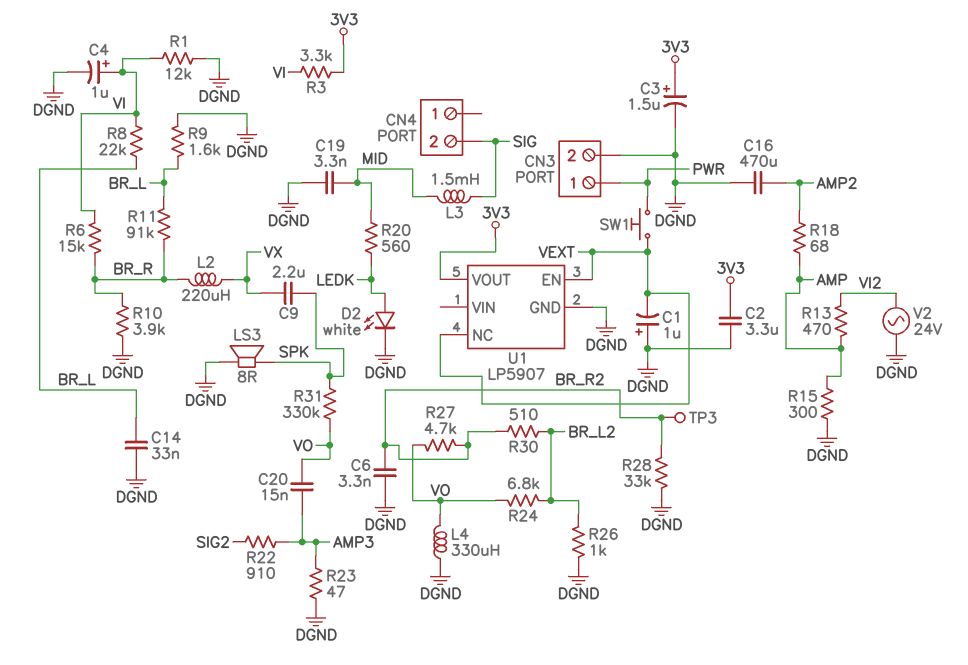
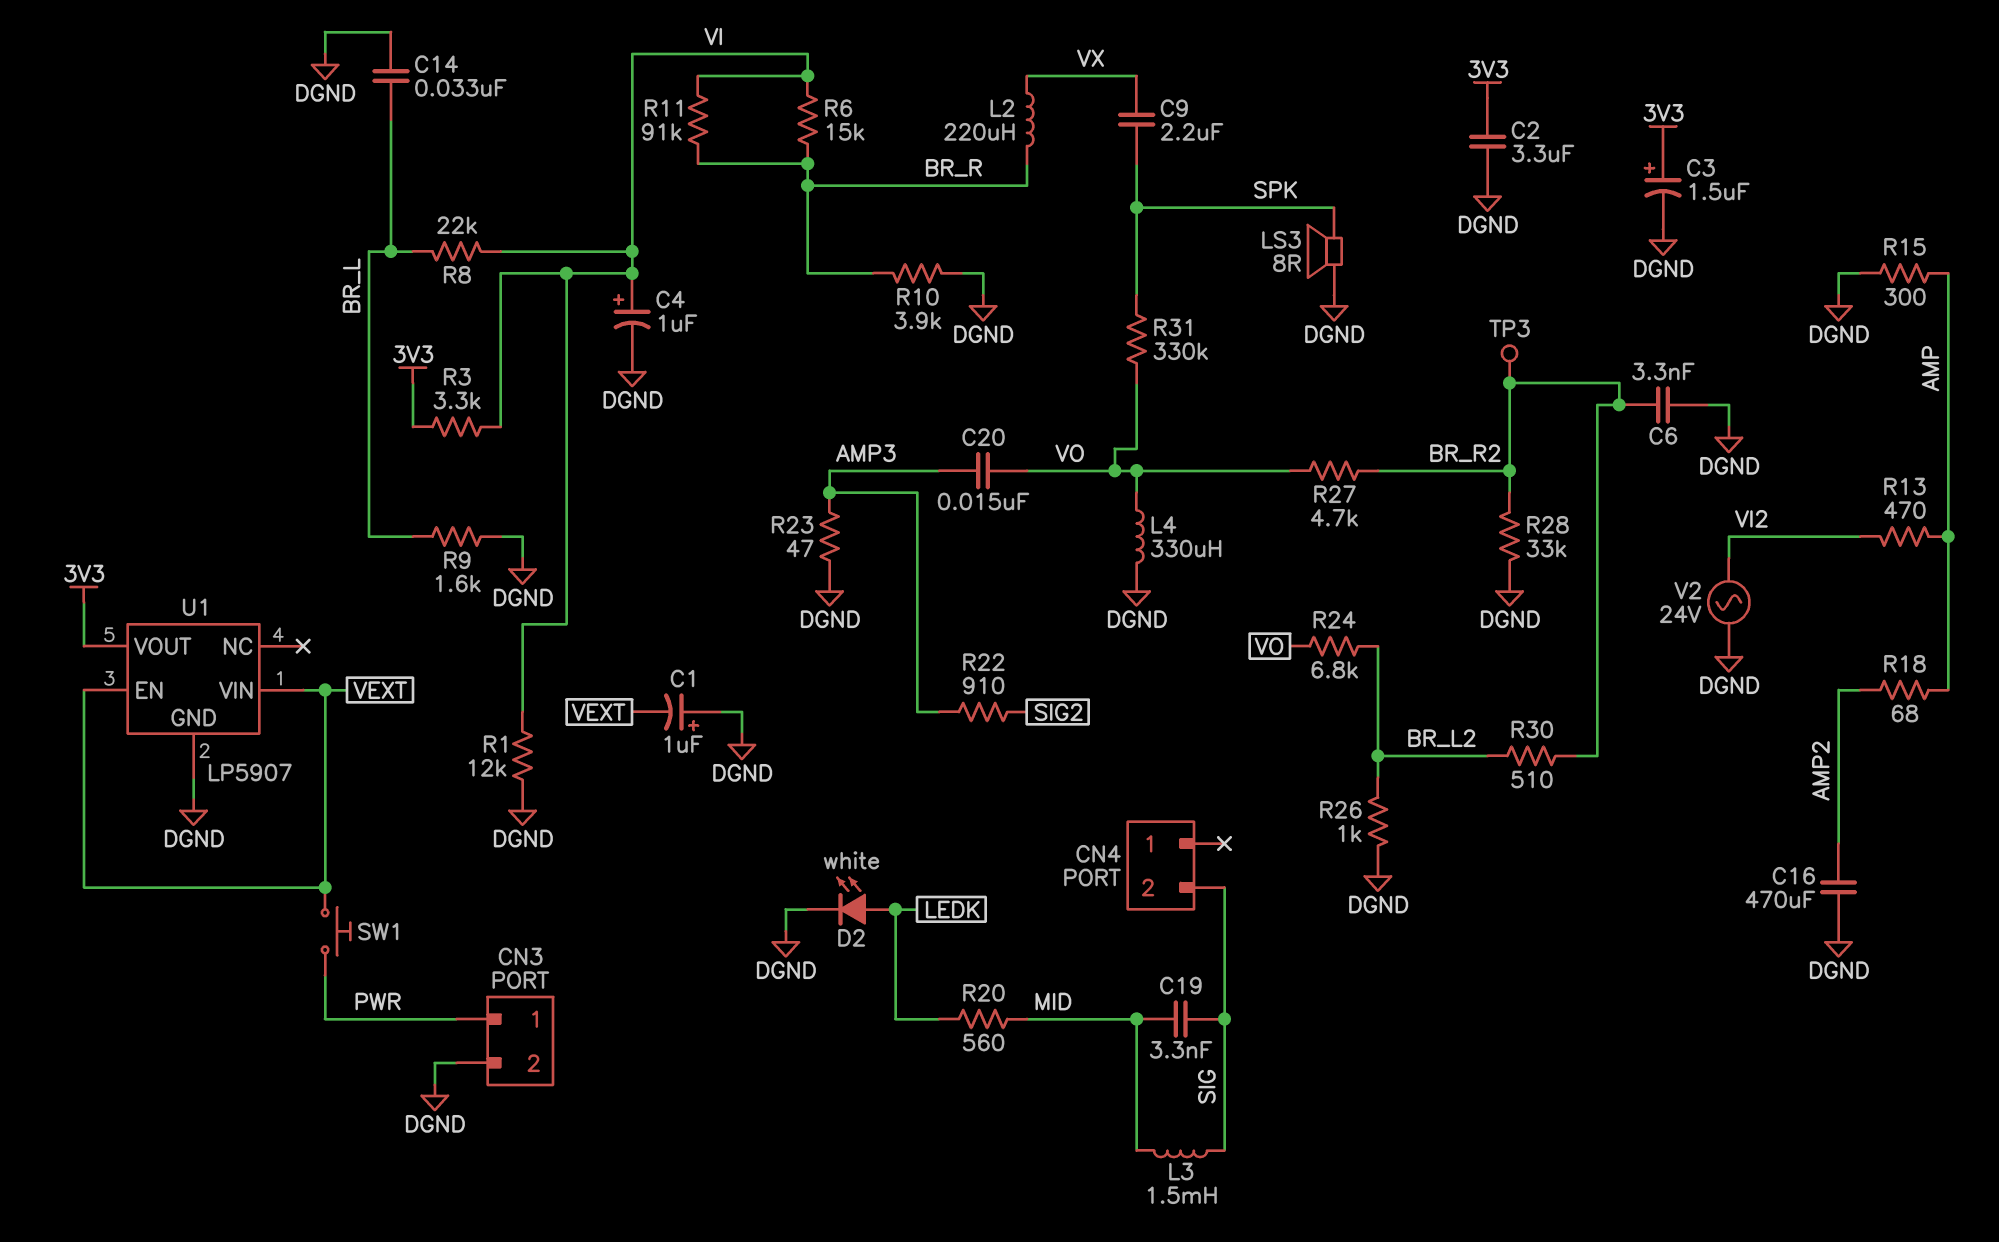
C19: 3.3nF (DGND, MID) -> 3.3nF (MID, SIG)
R11: 91k (BR_L, BR_R) -> 91k (BR_R, VI)
U1 pin NC: VEXT -> none
U1 pin VIN: none -> VEXT

